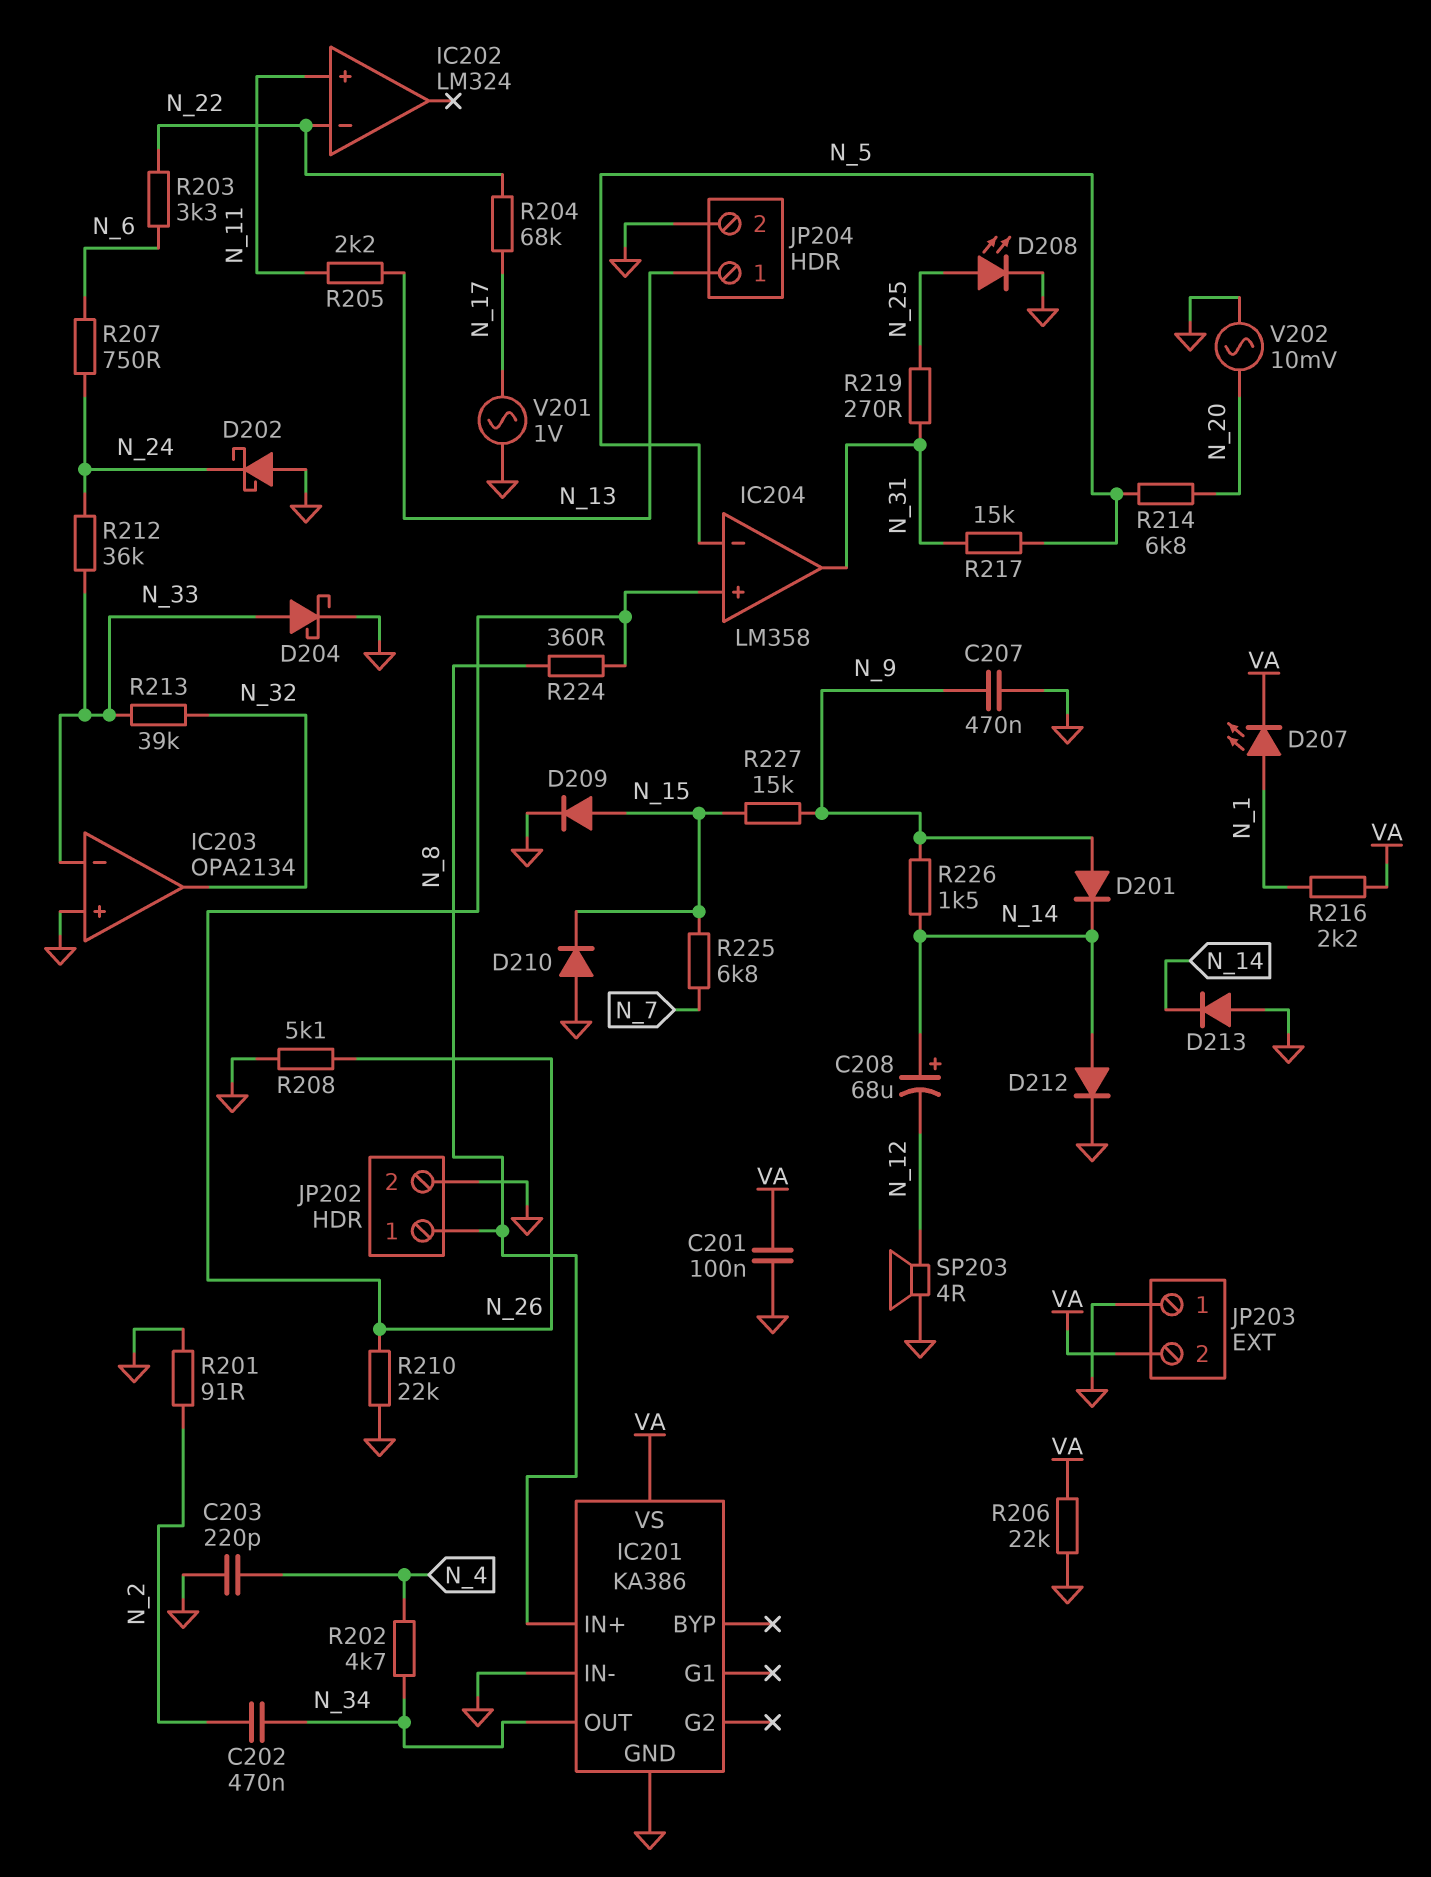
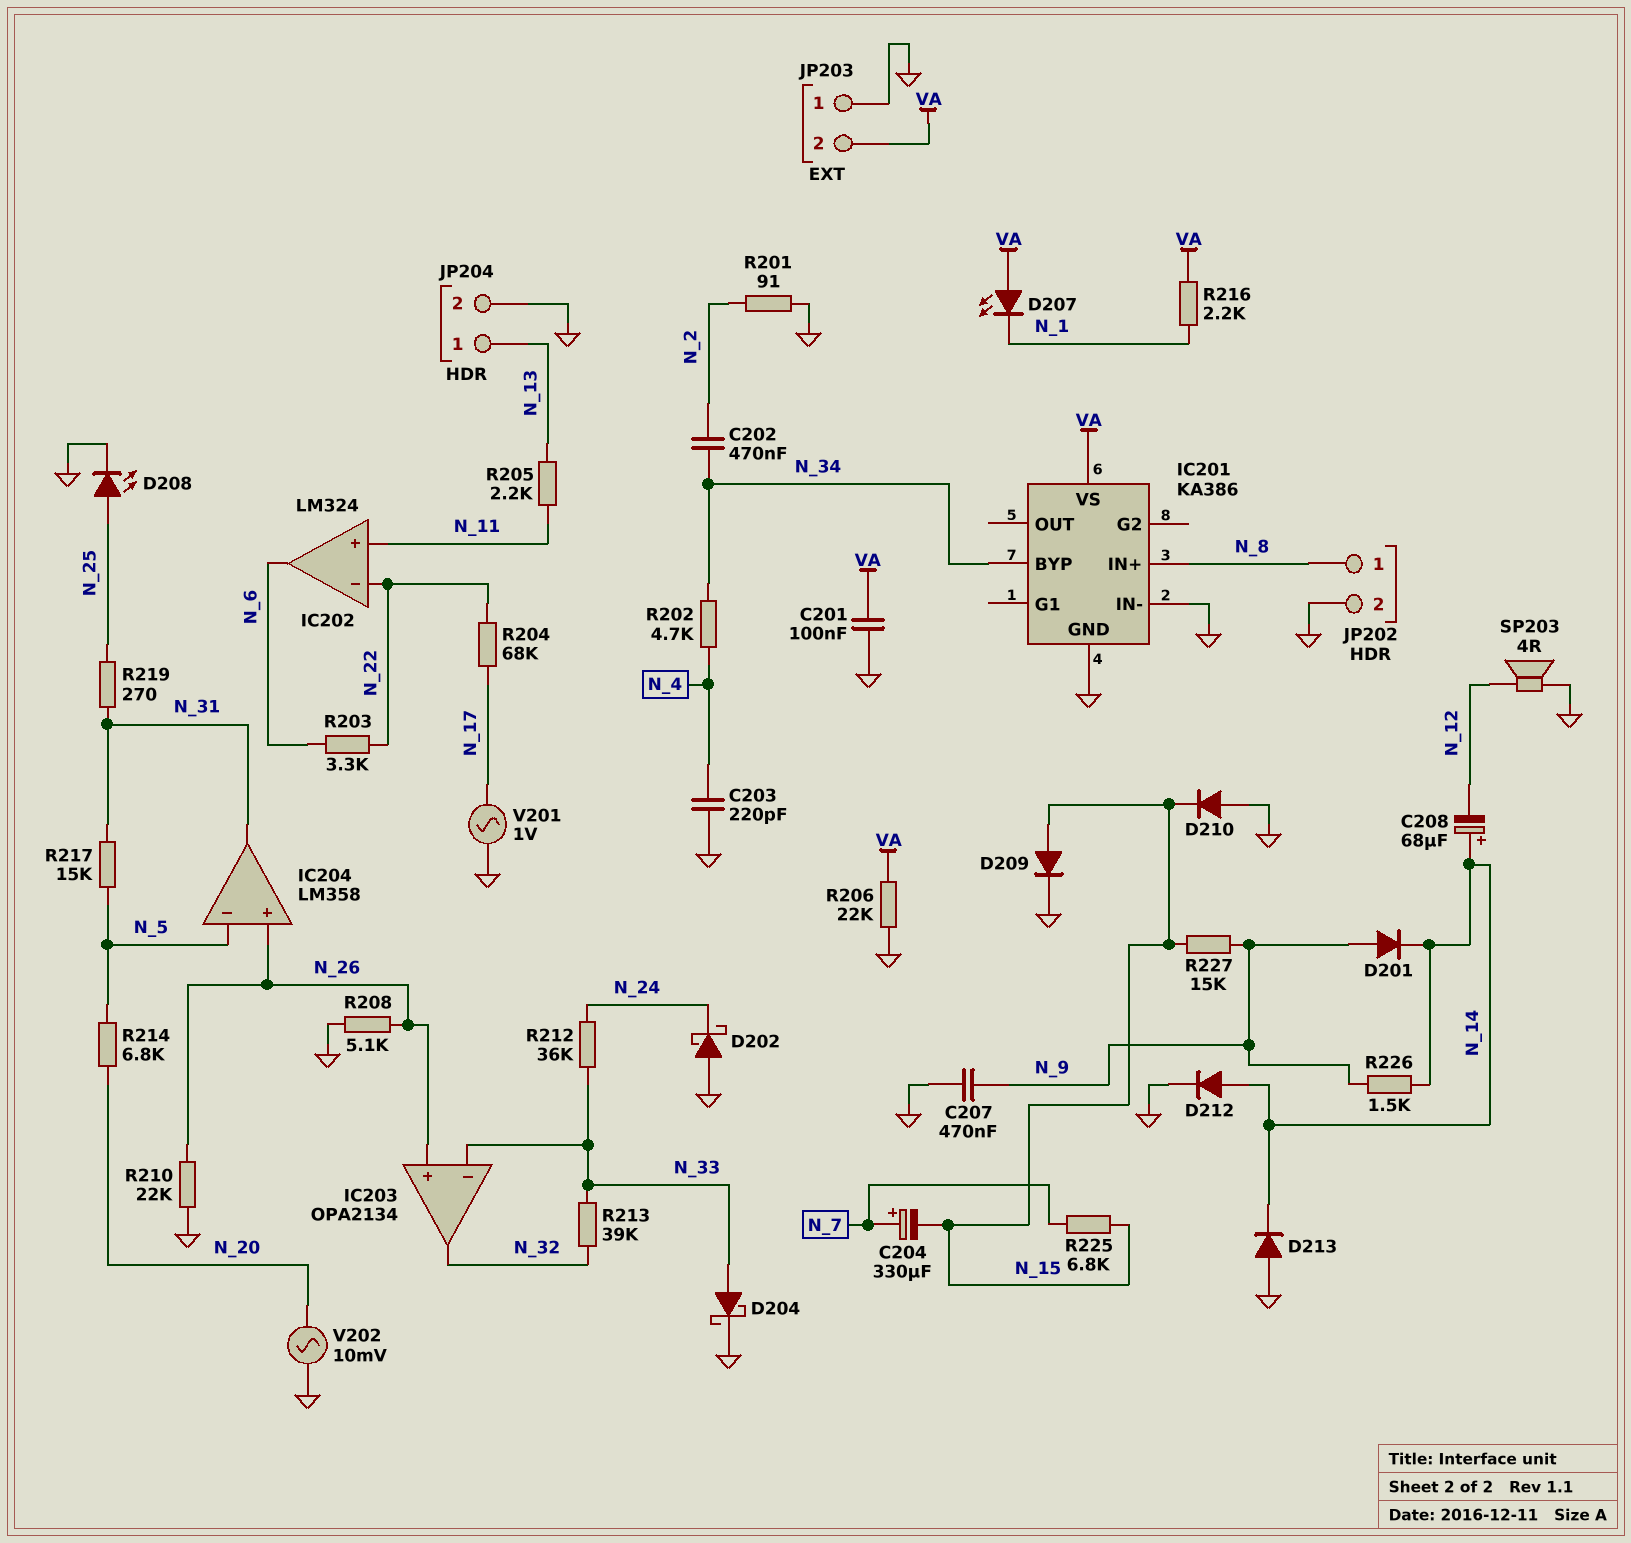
C204: none -> 330uF (plus N_7, minus N_15)
D207: LED (A N_1, K VA) -> LED (A VA, K N_1)
IC201 pin BYP: none -> N_34
IC201 pin OUT: N_34 -> none
IC202 pin out: none -> N_6
IC203 pin in+: GND -> N_26
R207: 750 (N_6, N_24) -> none
R224: 360 (N_8, N_26) -> none

